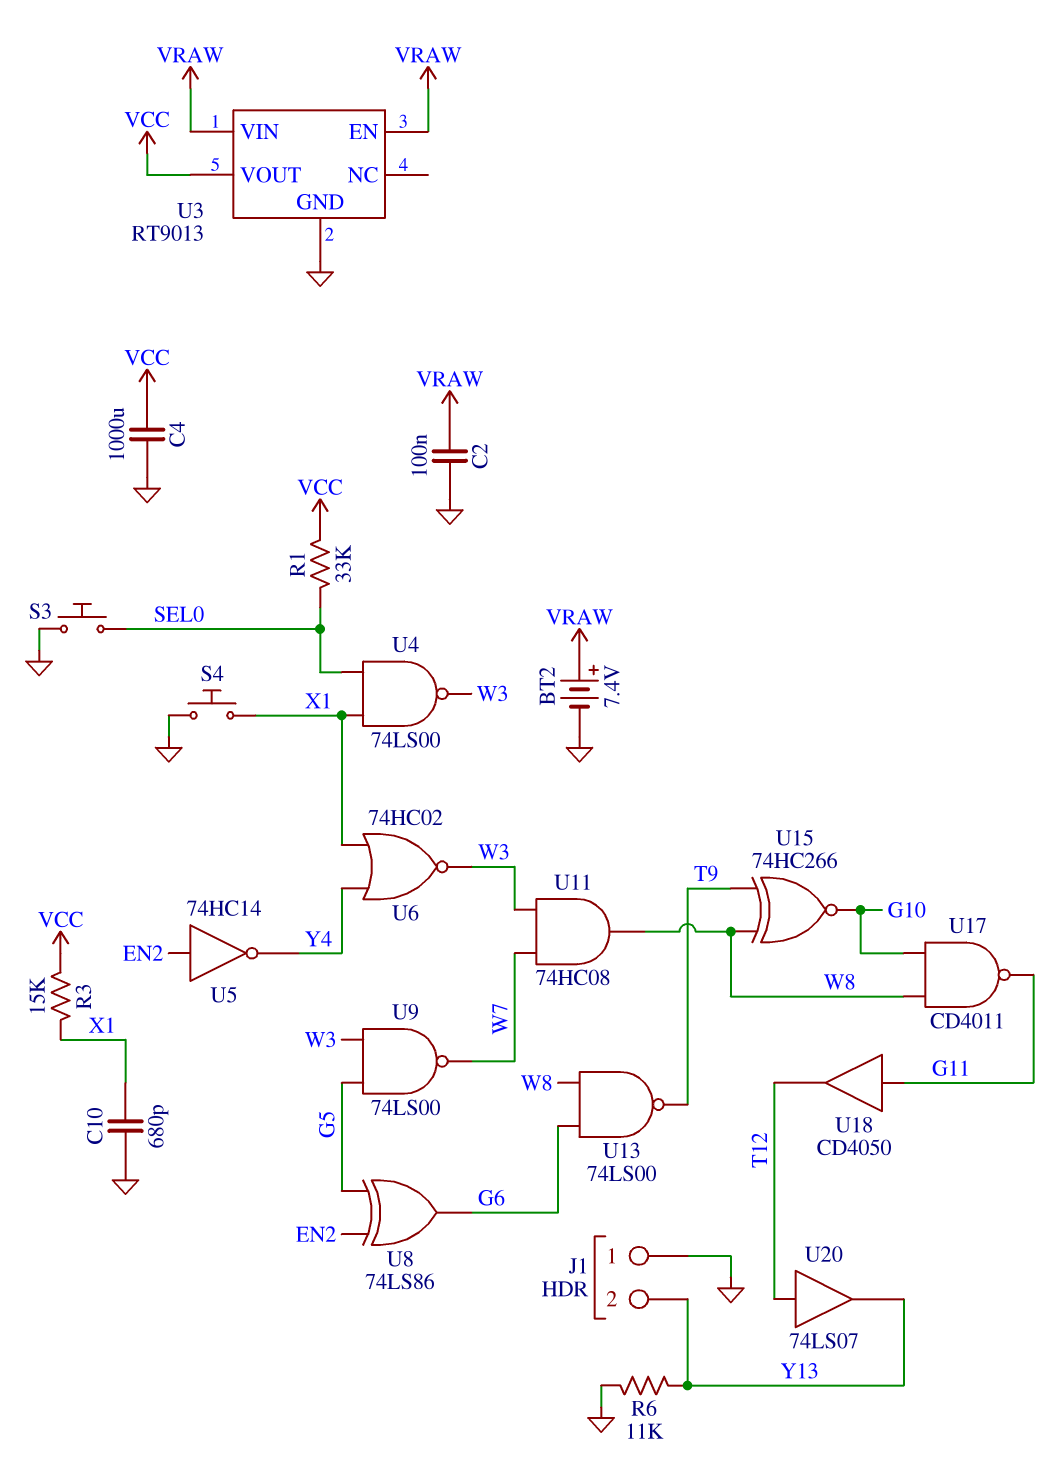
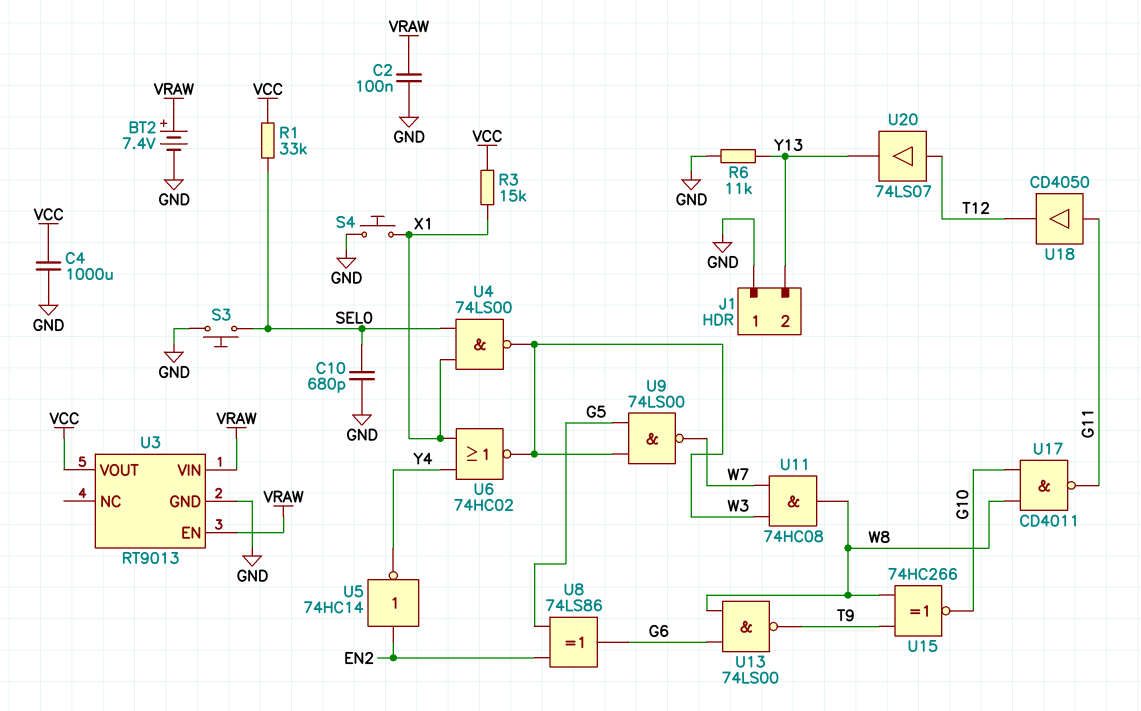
C10: 680pF (GND, X1) -> 680pF (GND, SEL0)

